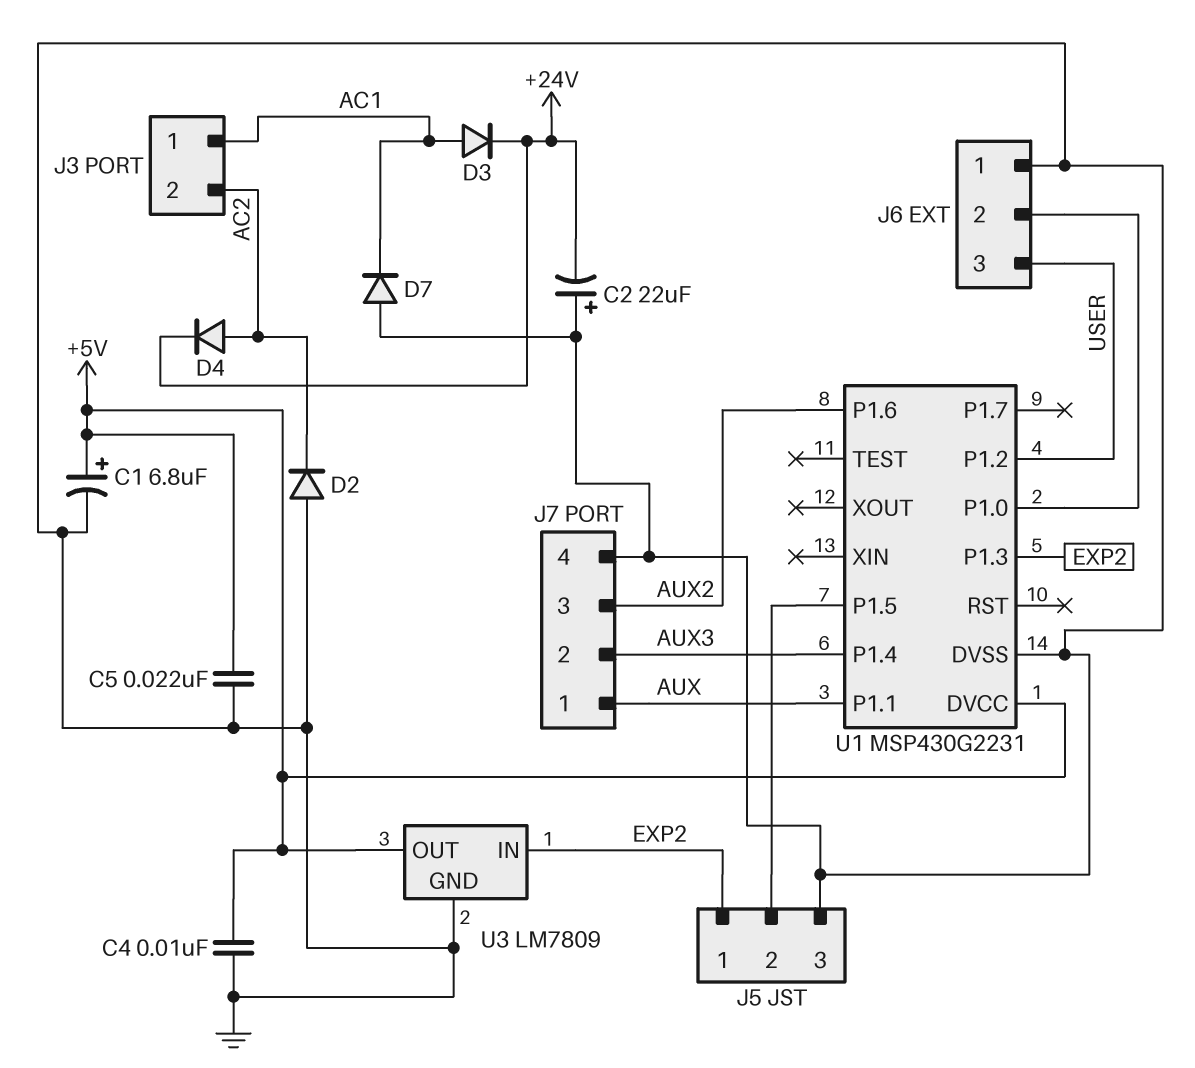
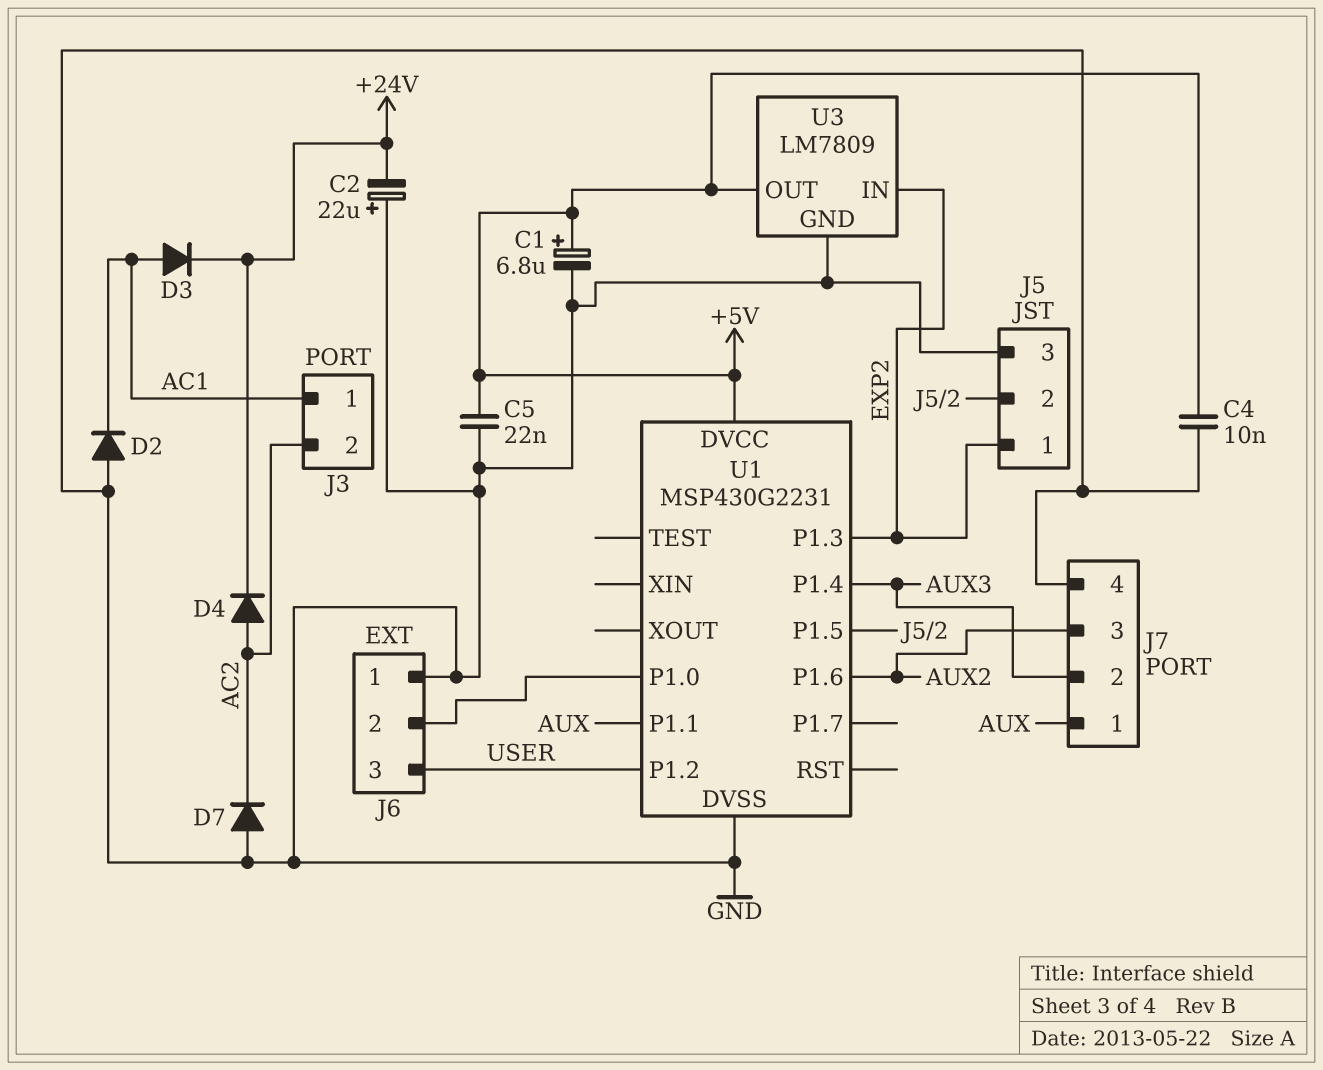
D2: diode (A GND, K AC2) -> diode (A GND, K AC1)
D7: diode (A GND, K AC1) -> diode (A GND, K AC2)

